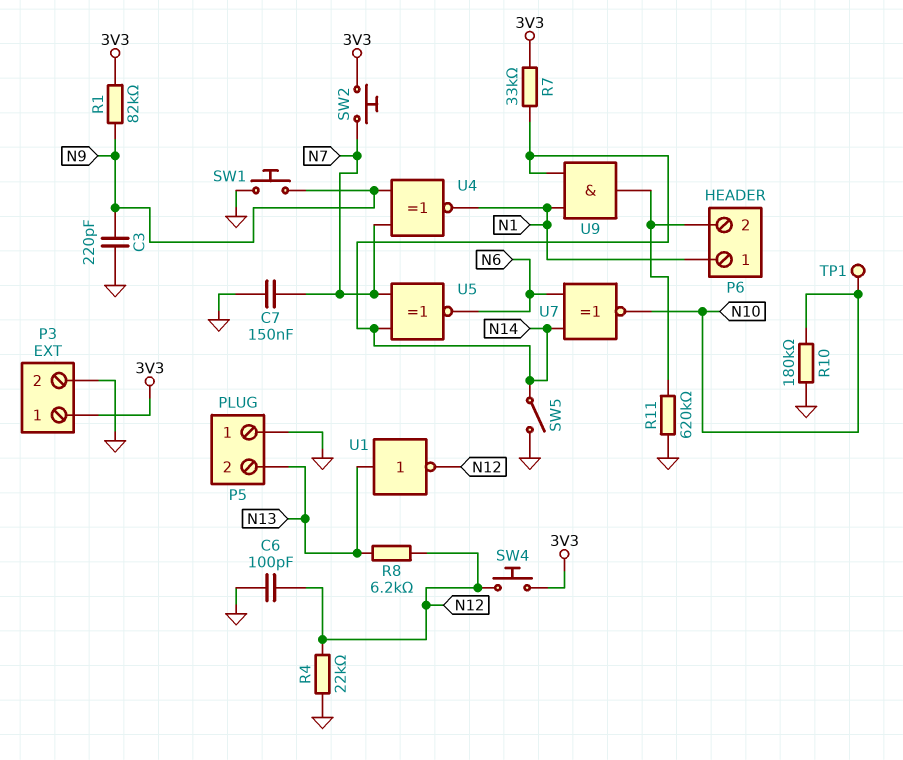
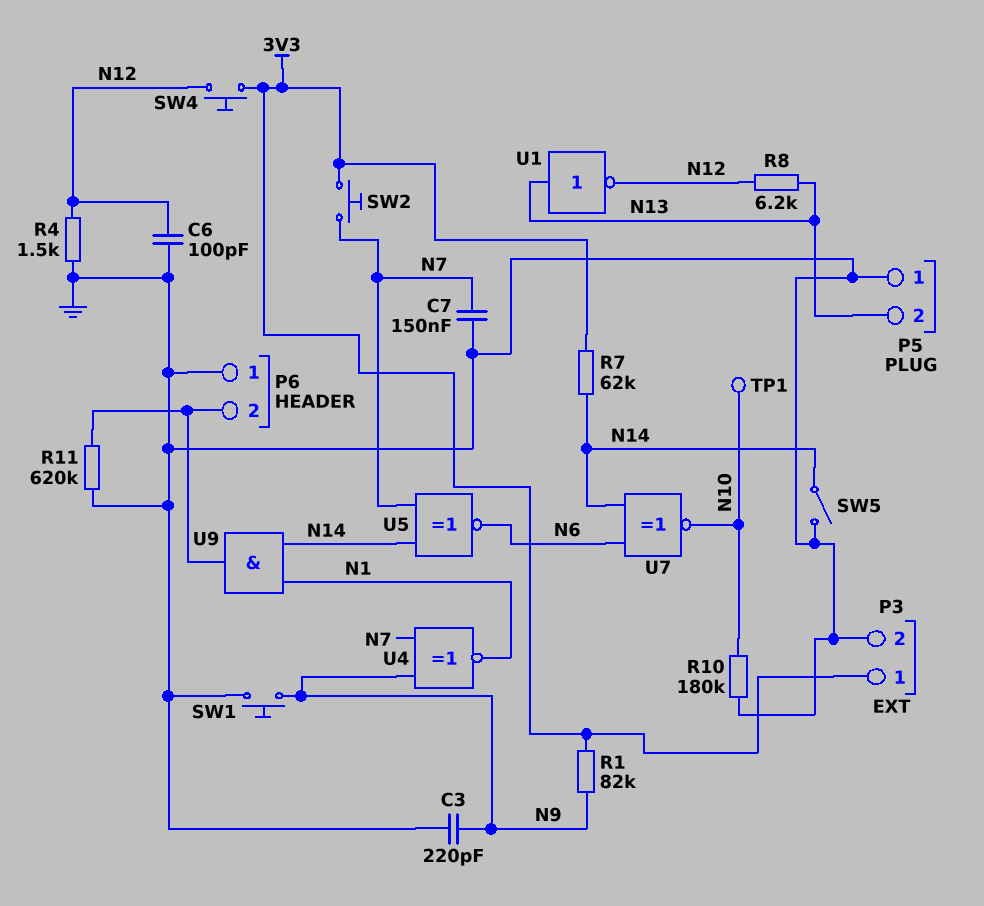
P6 pin 1: N1 -> GND
R4: 22k (GND, N12) -> 1.5k (GND, N12)
R7: 33k (3V3, N14) -> 62k (3V3, N14)

